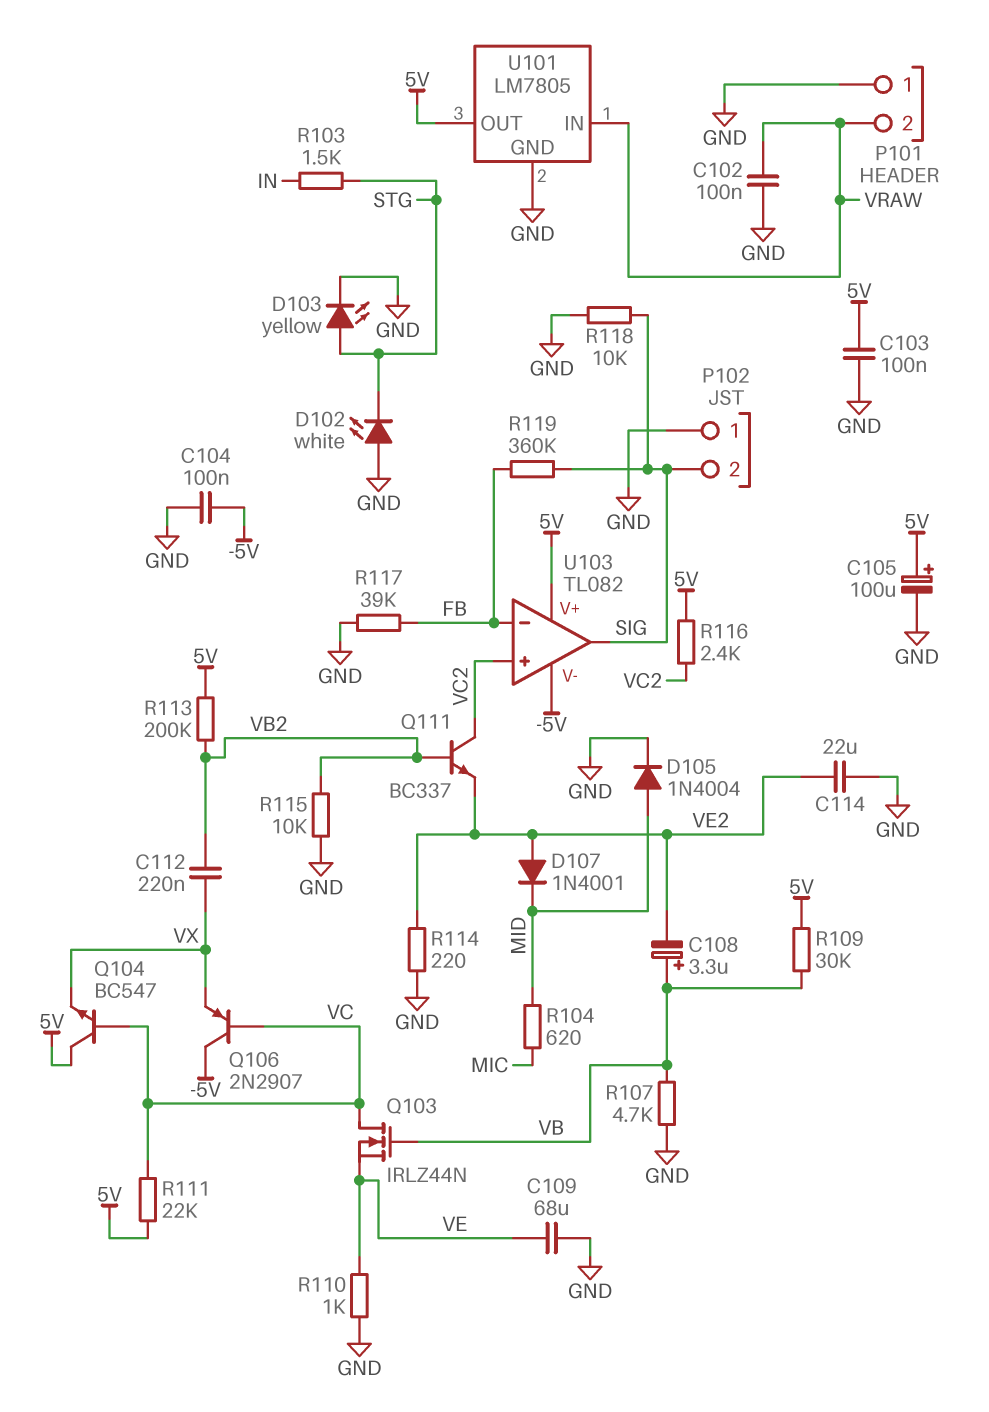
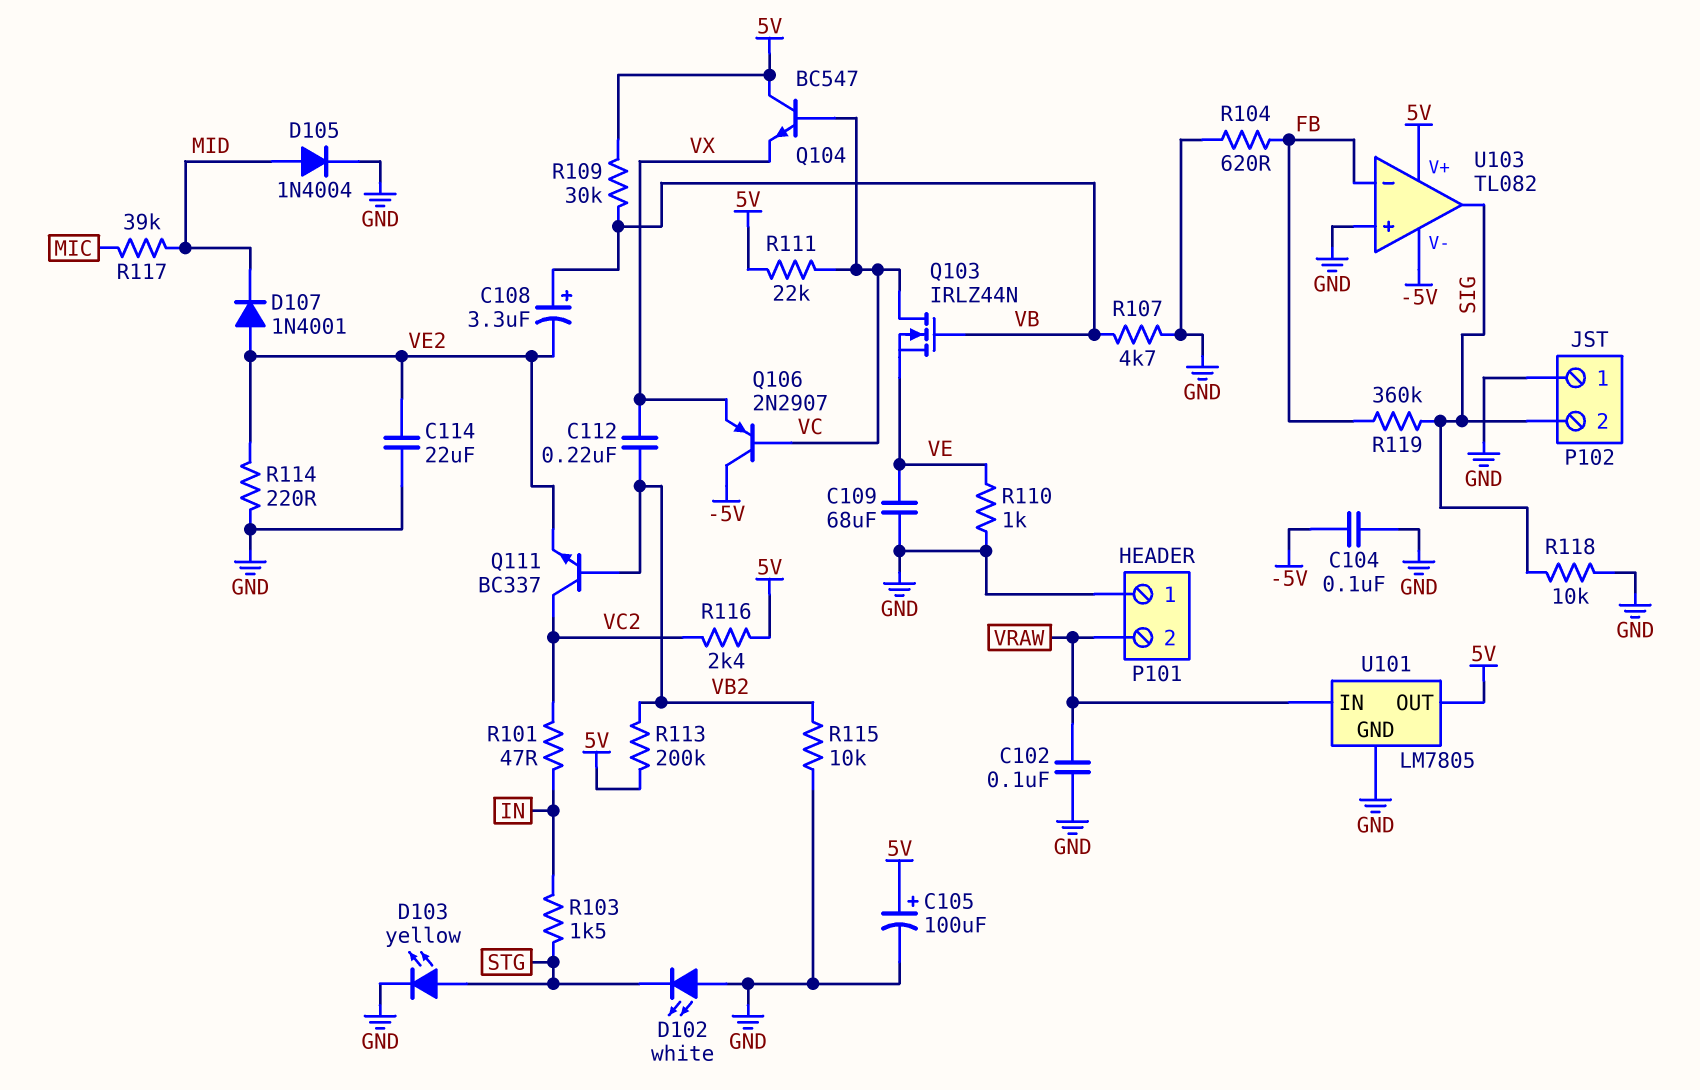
C103: 100nF (5V, GND) -> none
R101: none -> 47 (IN, VC2)
R104: 620 (MIC, MID) -> 620 (FB, GND)
R117: 39k (FB, GND) -> 39k (MIC, MID)
U103 pin in+: VC2 -> GND

